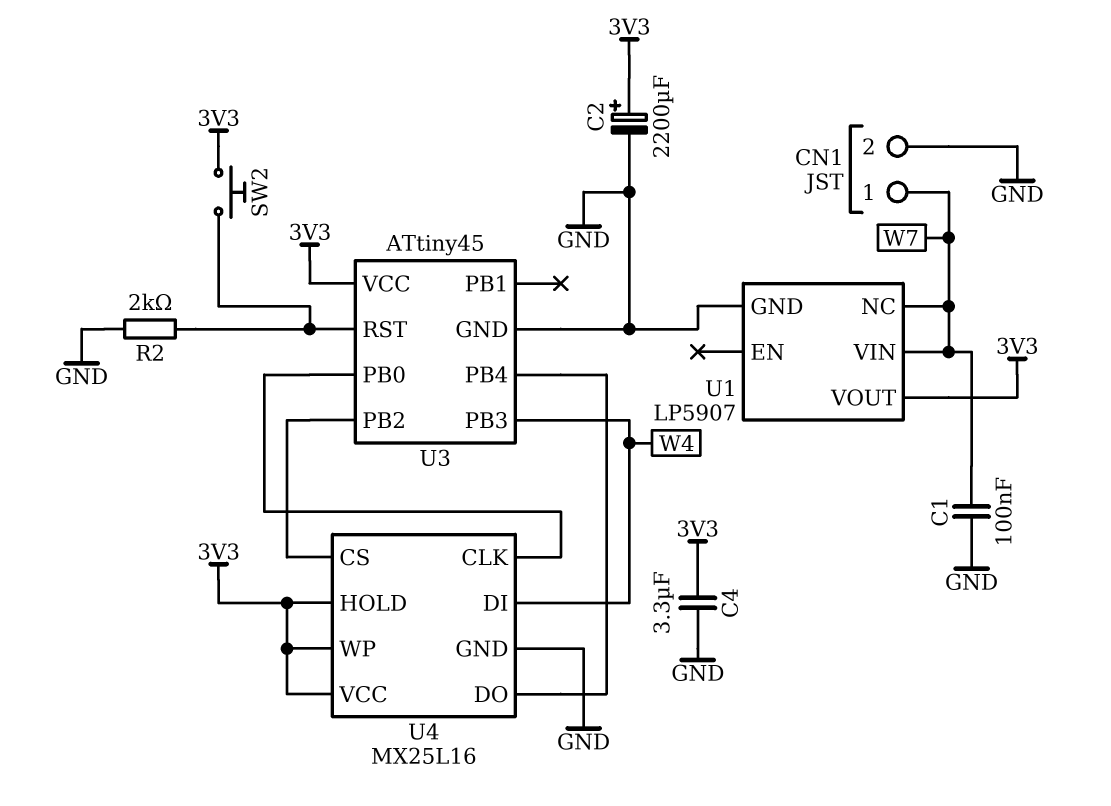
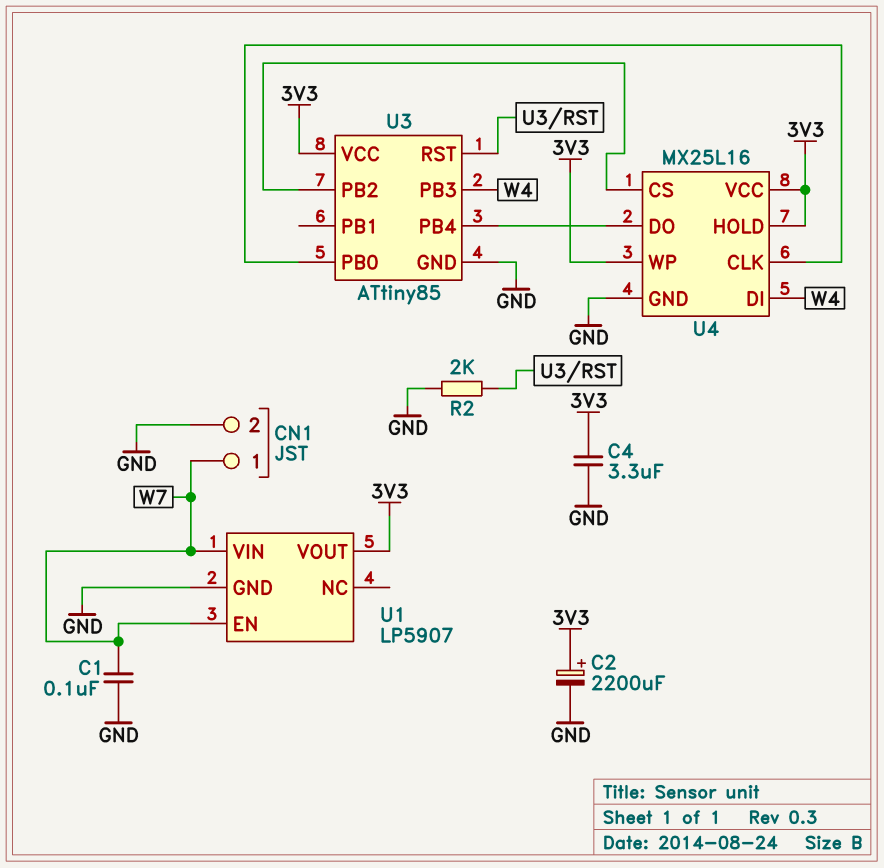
SW2: button (3V3, U3/RST) -> none
U1 pin EN: none -> W7
U1 pin NC: W7 -> none
U3: ATtiny45 -> ATtiny85

